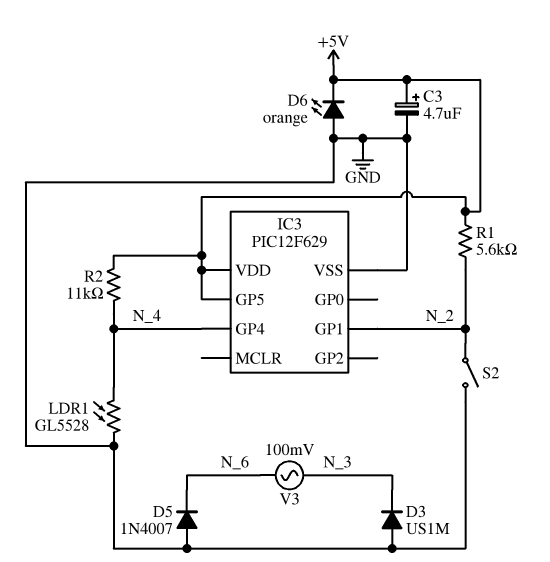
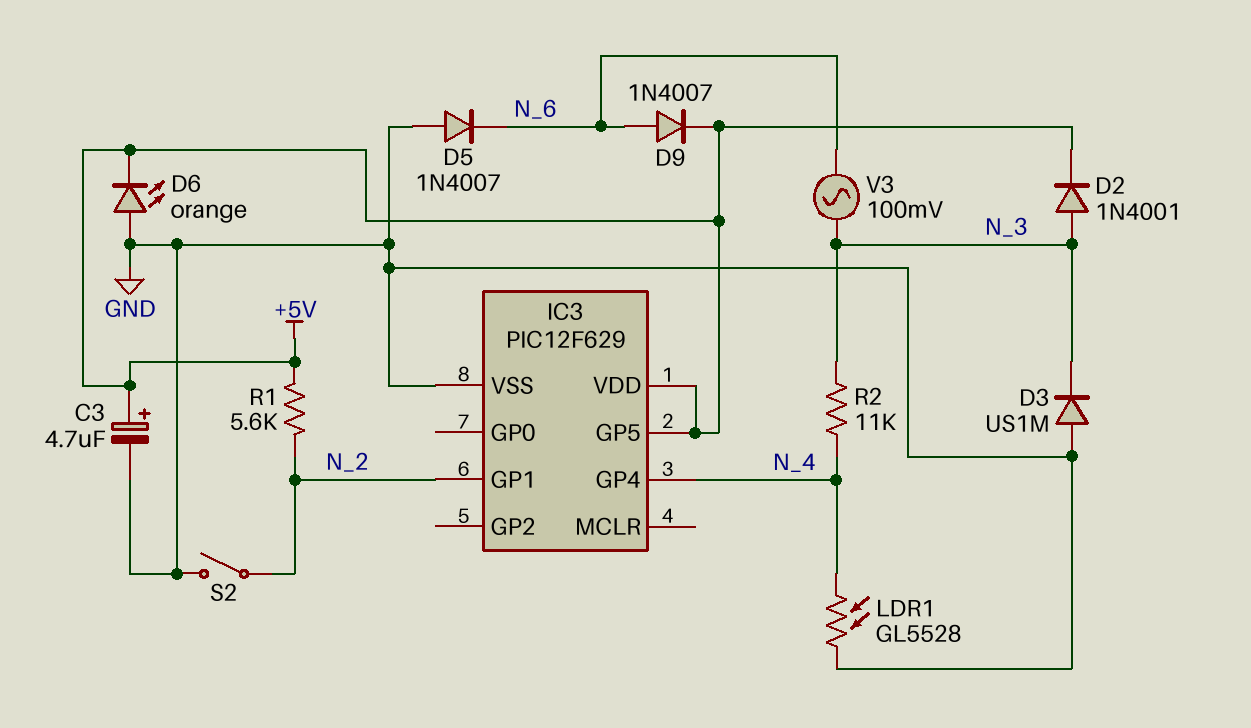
D2: none -> diode 1N4001 (A N_3, K +5V)
D9: none -> diode 1N4007 (A N_6, K +5V)
R2: 11k (+5V, N_4) -> 11k (N_3, N_4)

